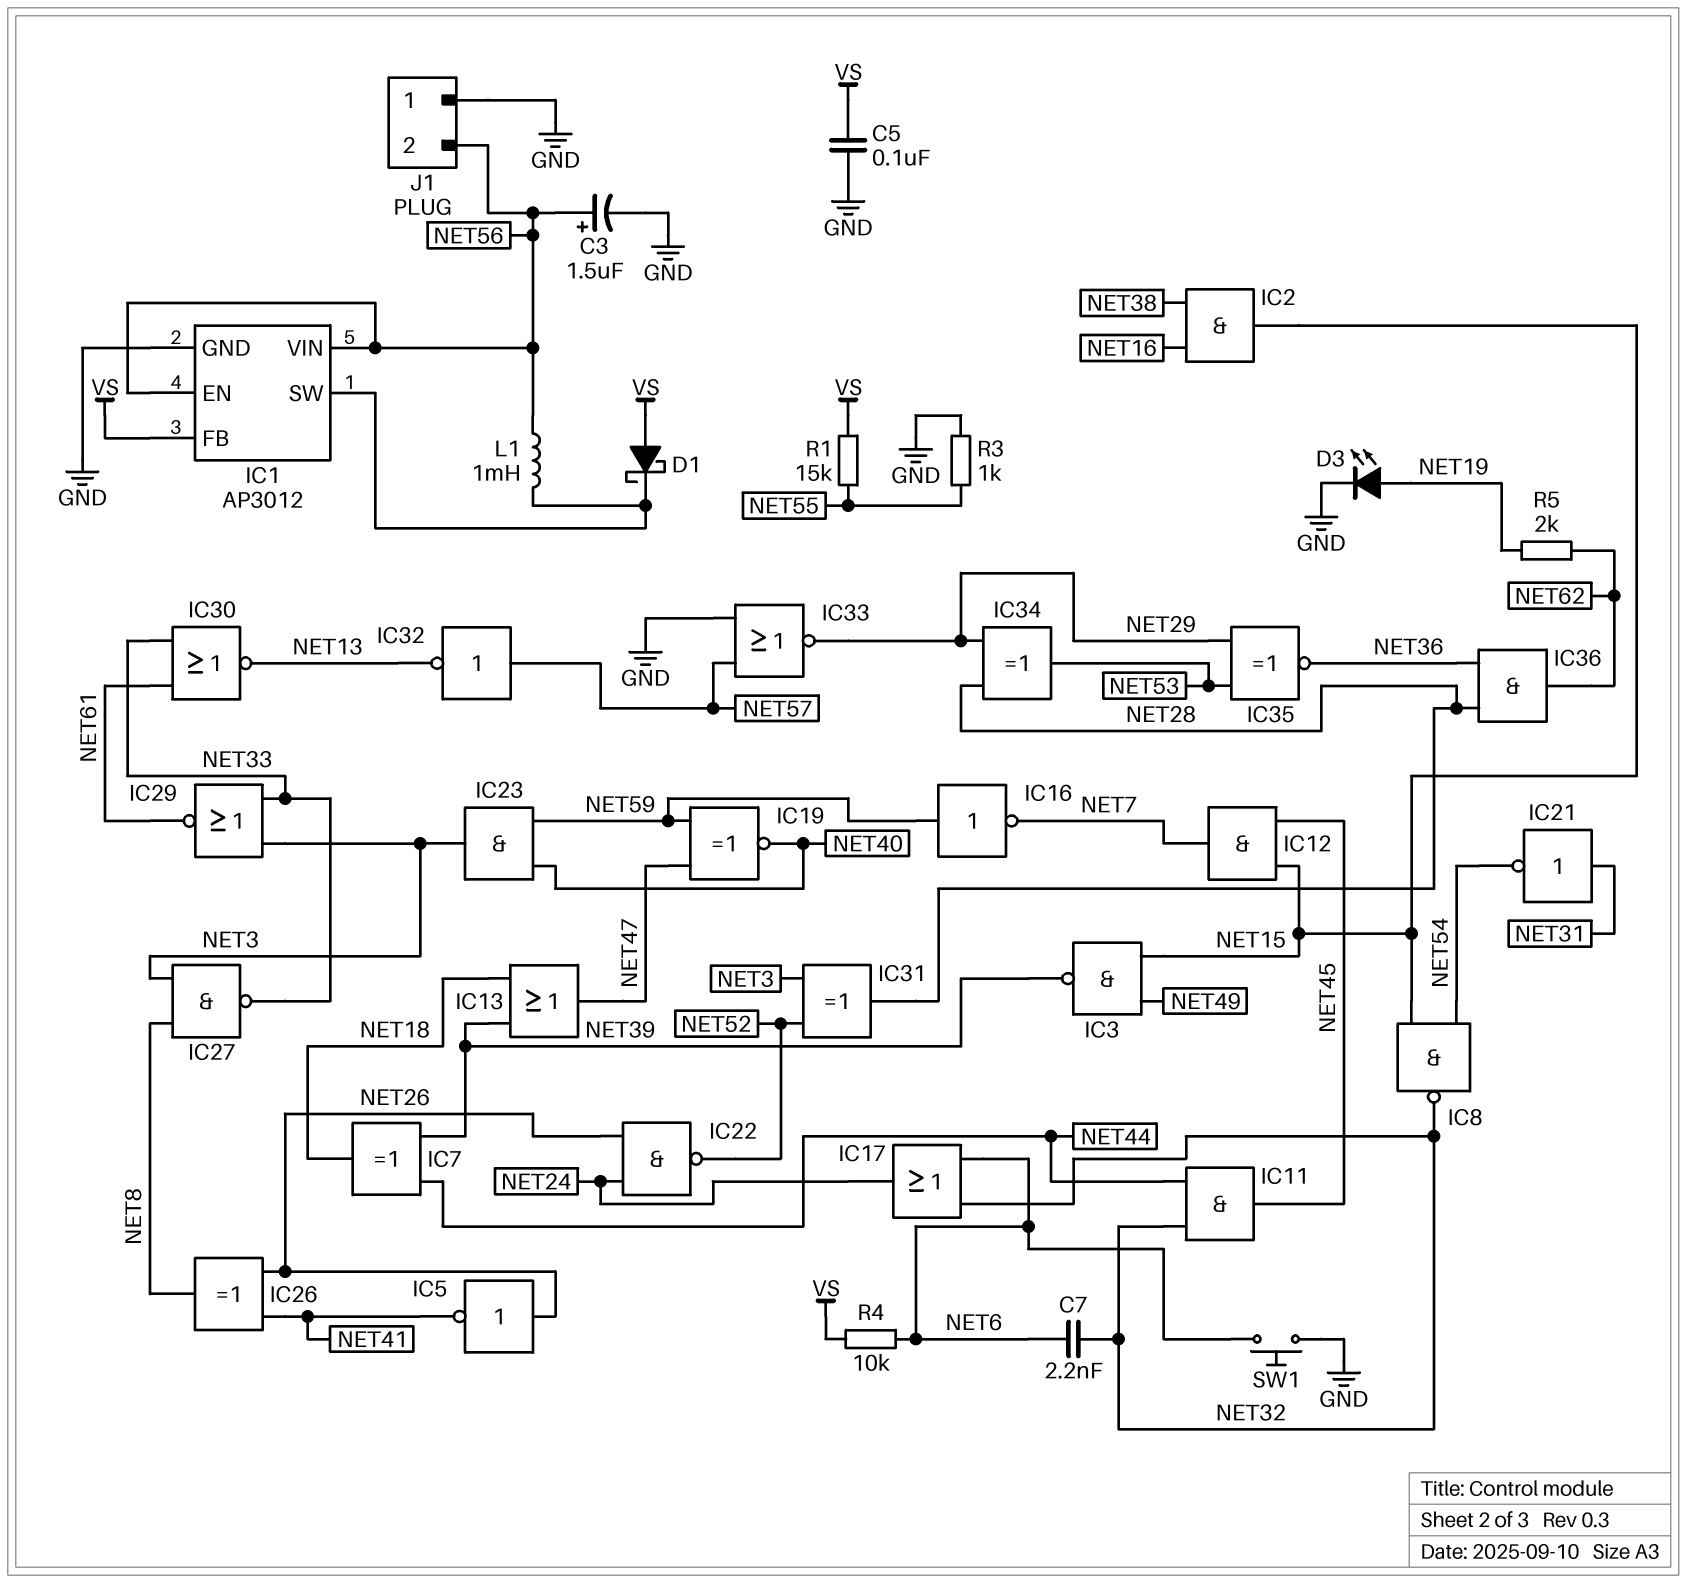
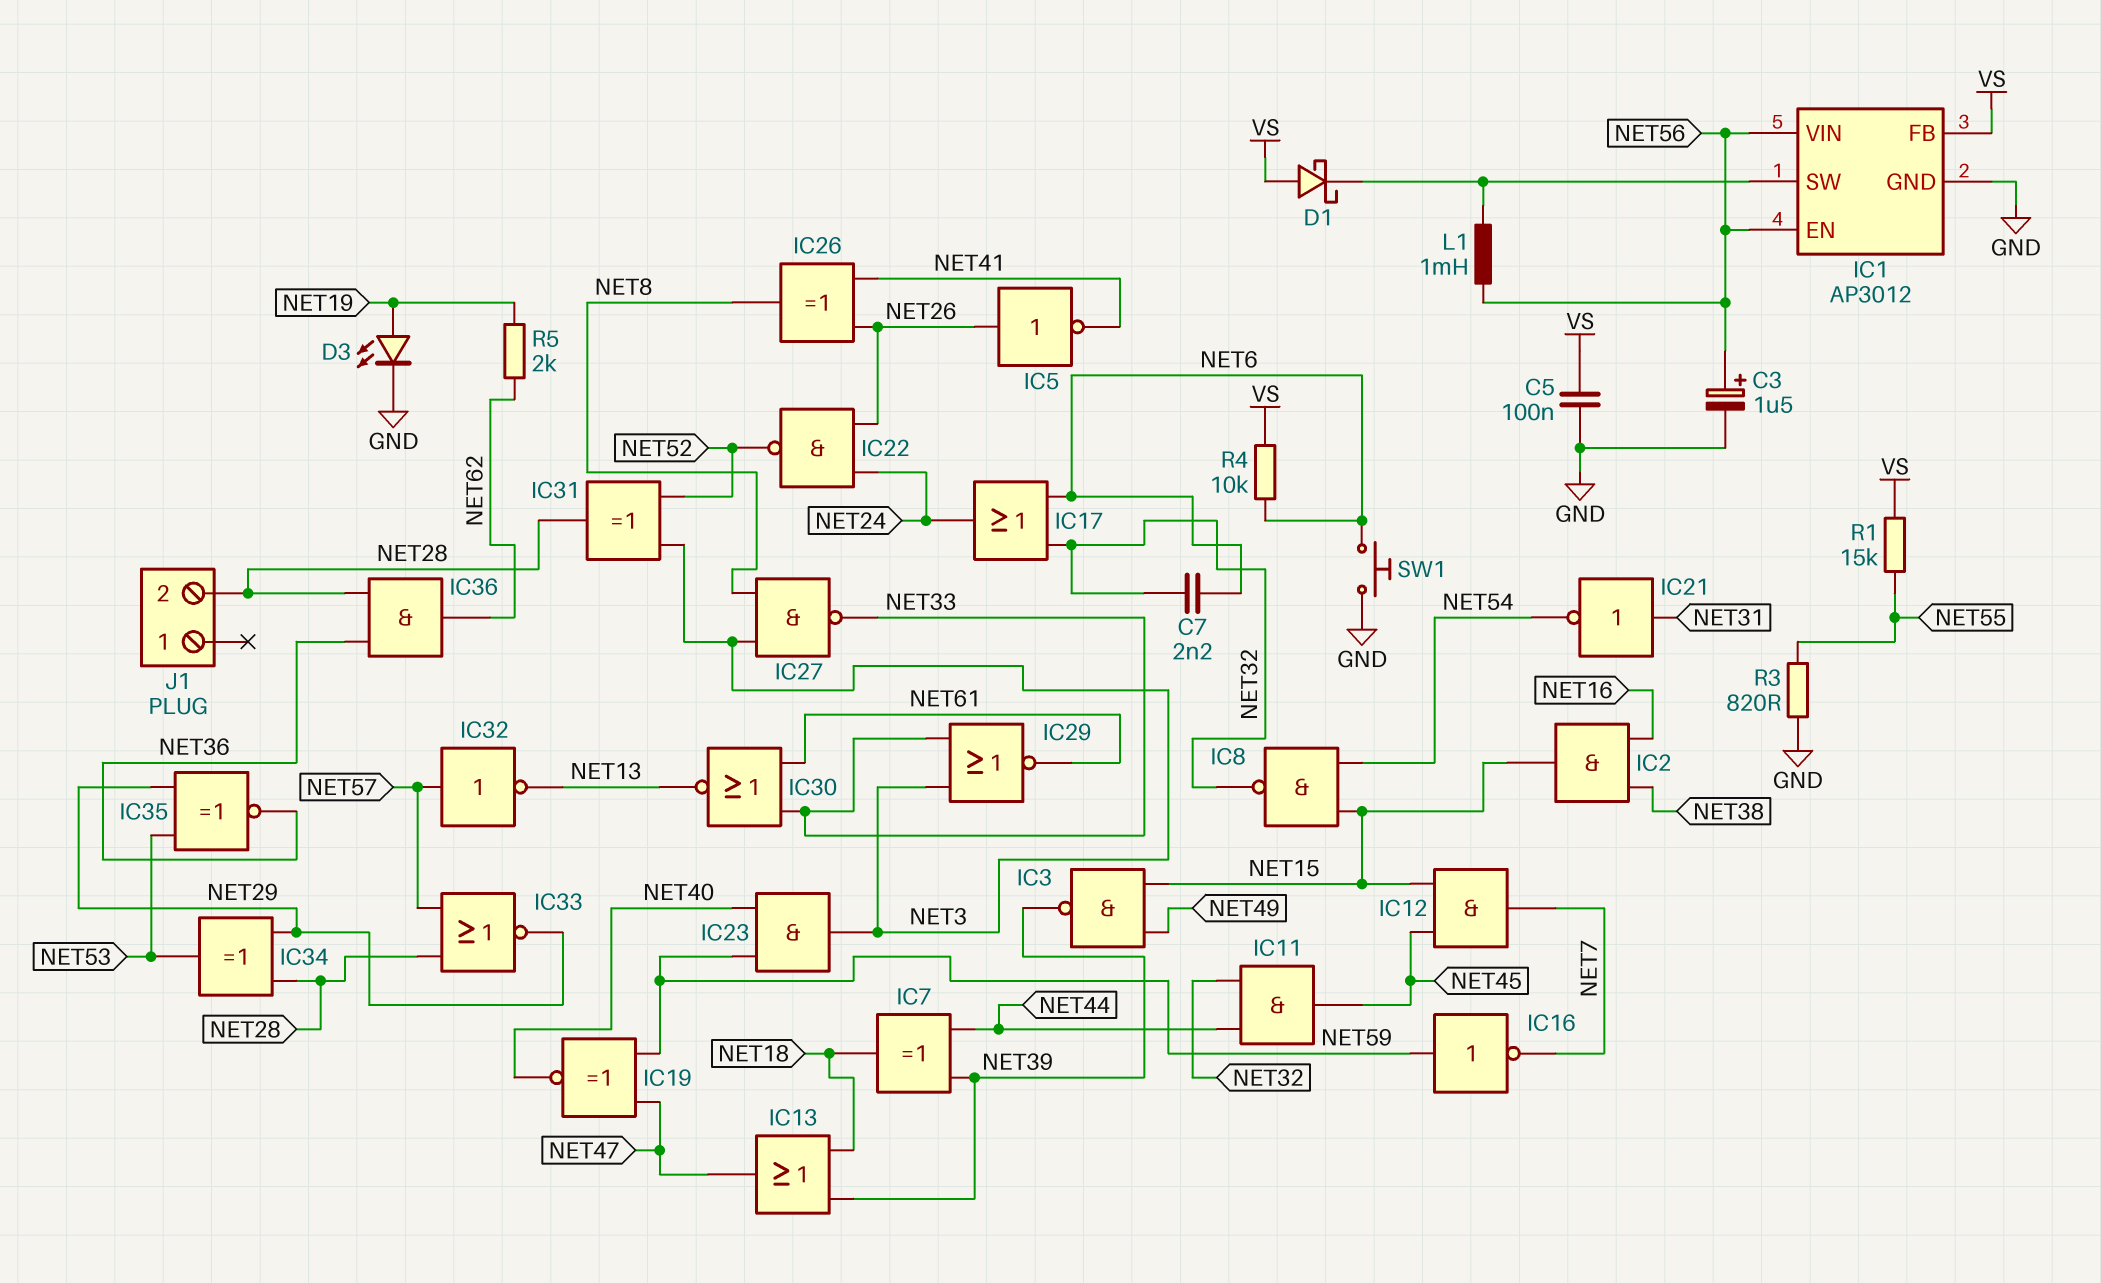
IC33: NOR (in GND, in NET57, out NET29) -> NOR (in NET28, in NET57, out NET29)
J1 pin 1: GND -> none
J1 pin 2: NET56 -> NET28
R3: 1k (GND, NET55) -> 820 (GND, NET55)

